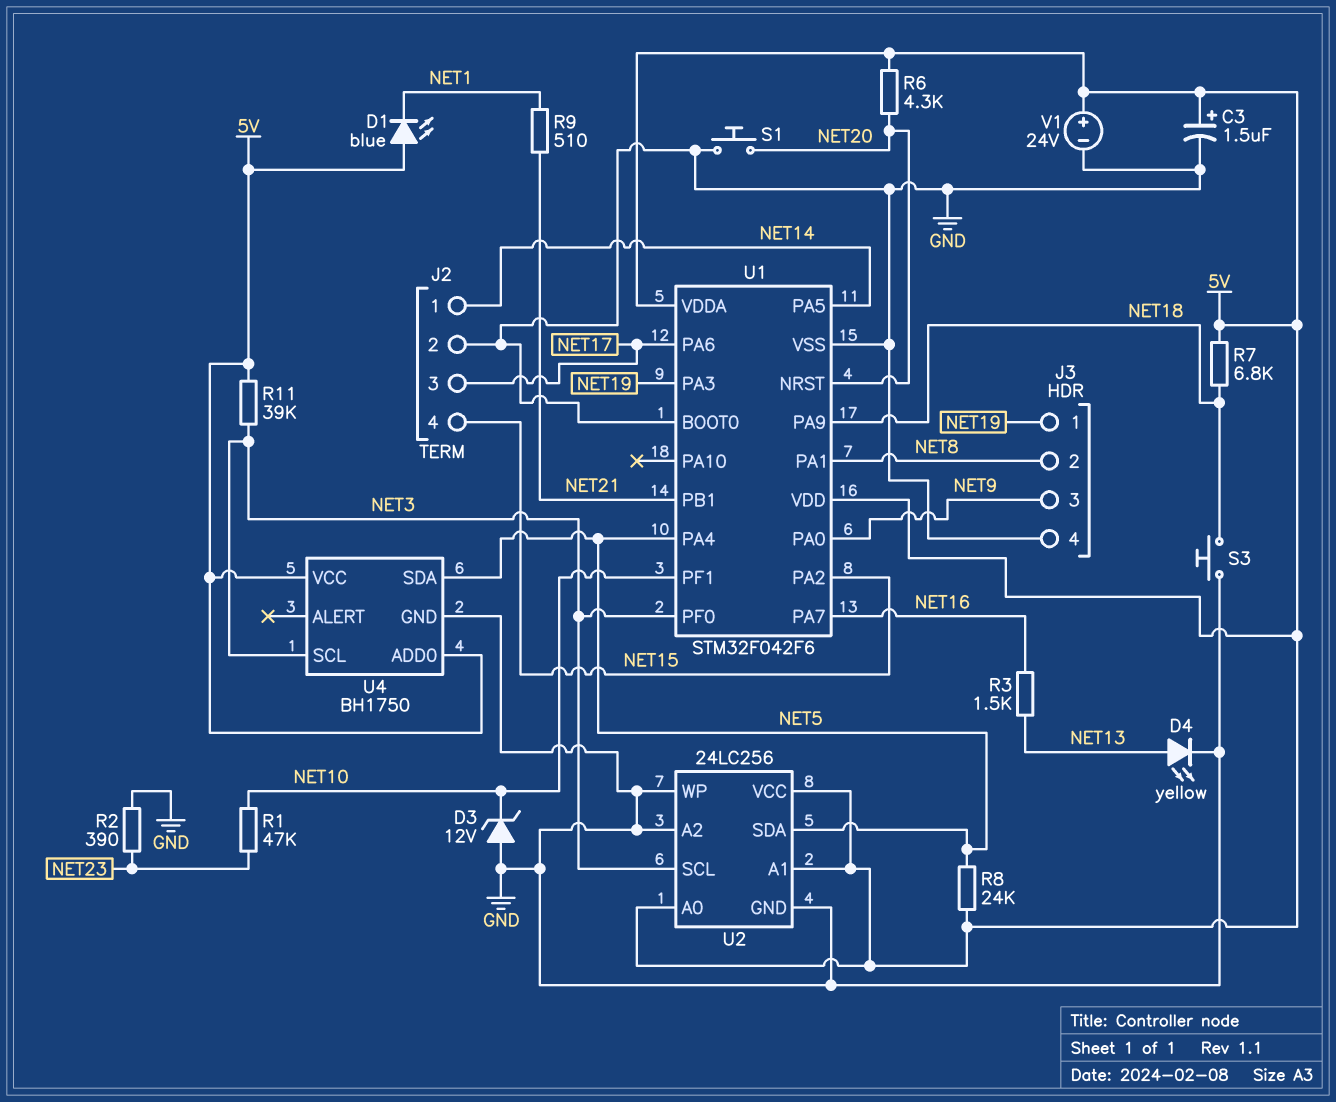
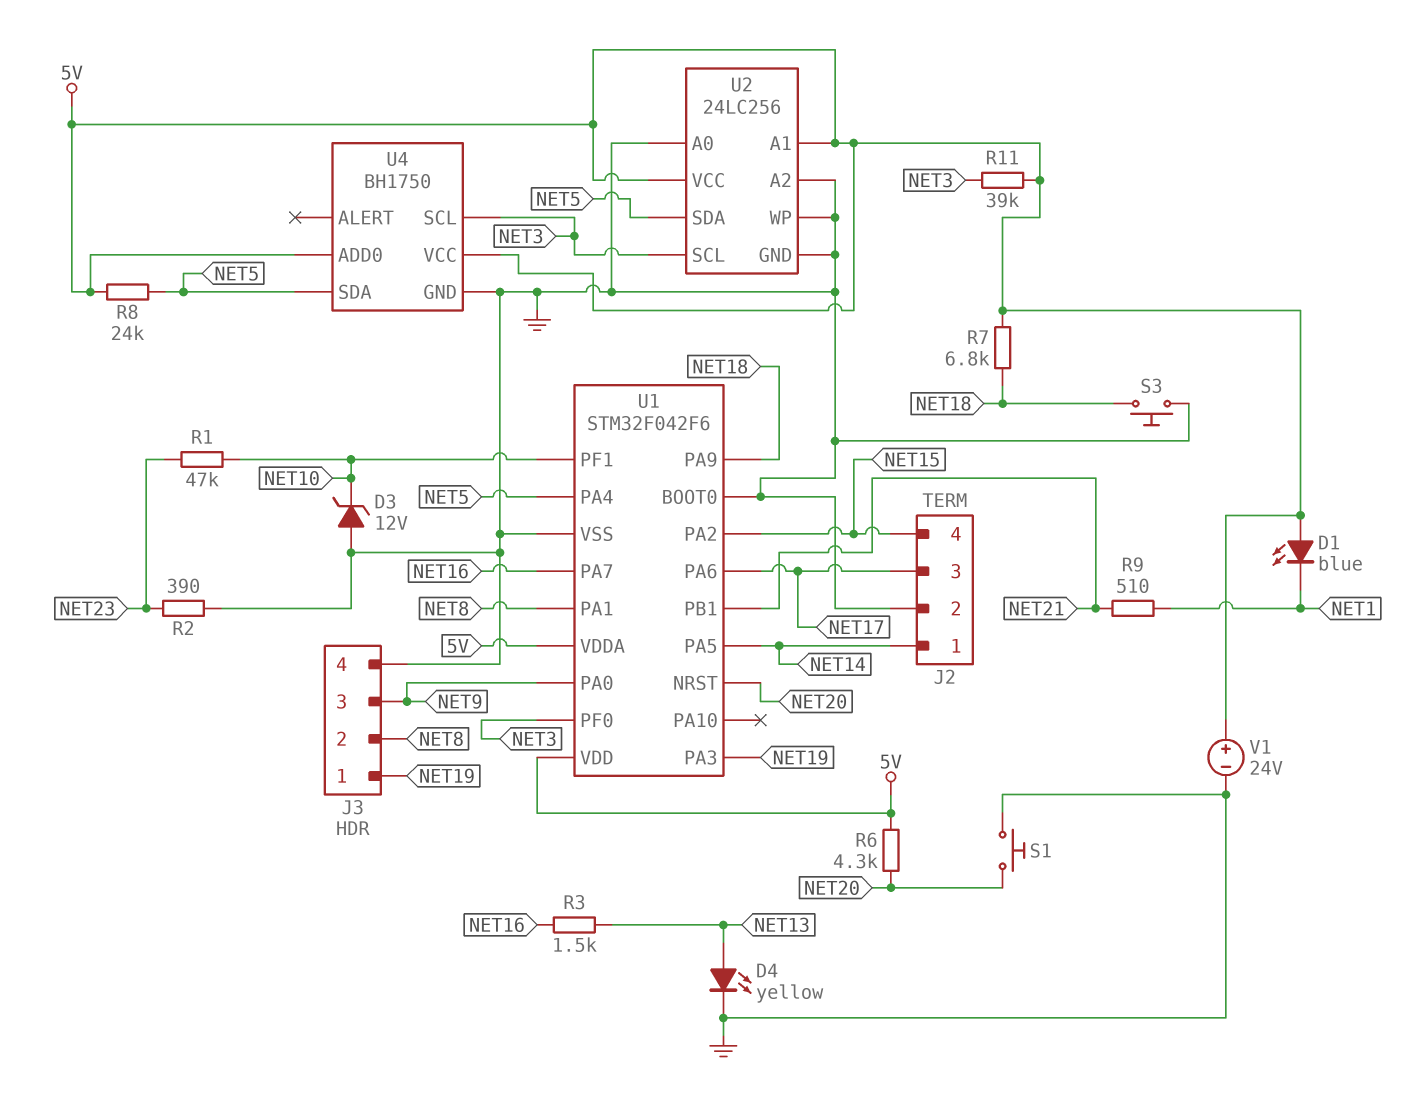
C3: 1.5uF (plus 5V, minus GND) -> none
U2 pin A0: 5V -> GND

